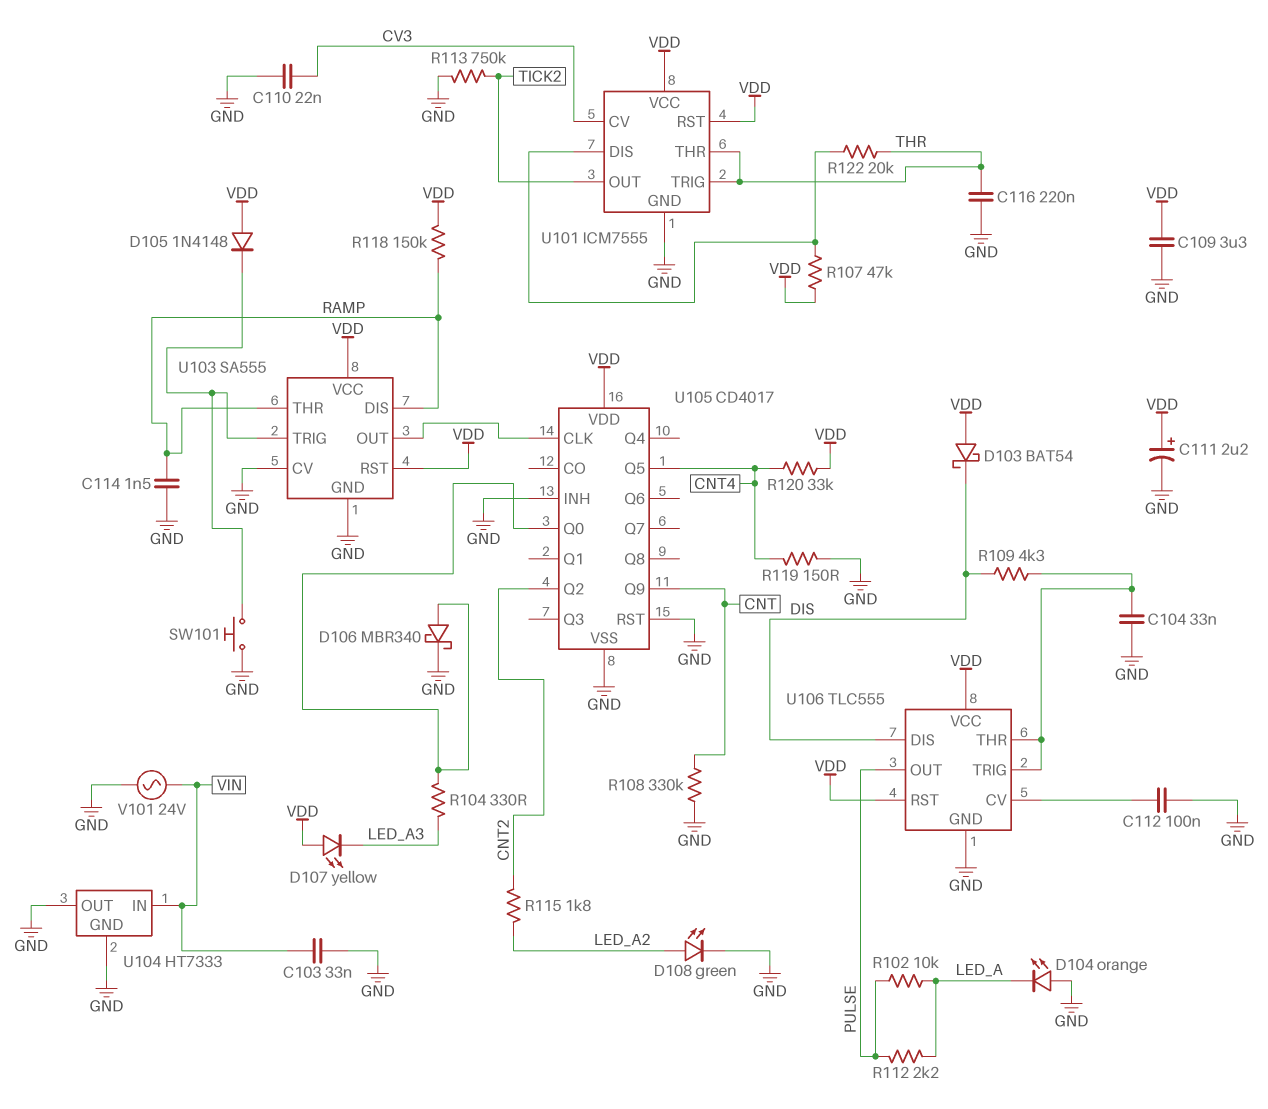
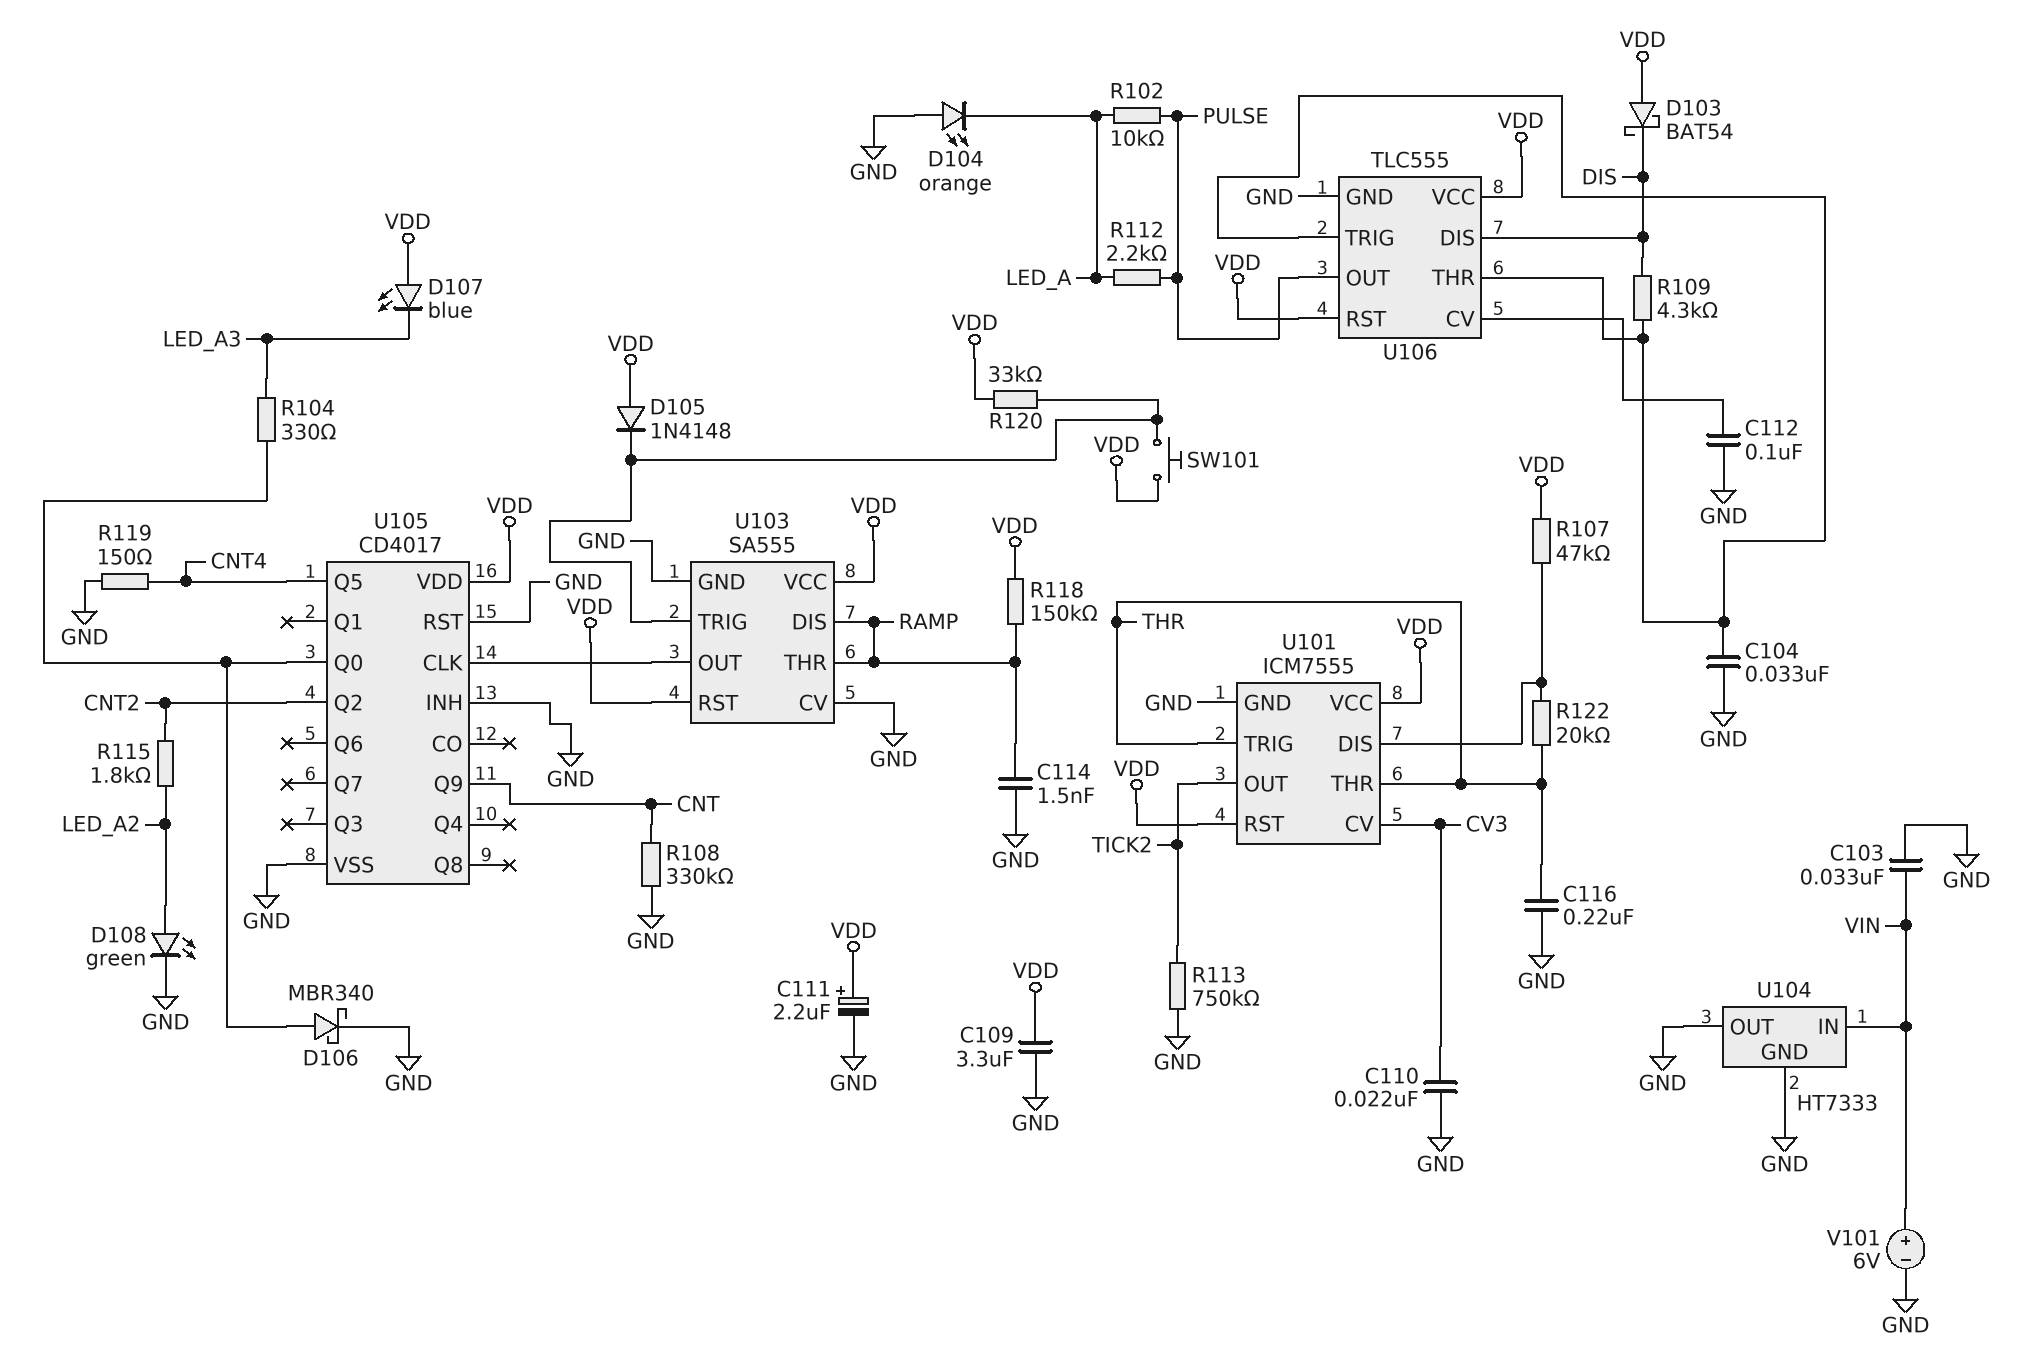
D107: LED yellow (A VDD, K LED_A3) -> LED blue (A VDD, K LED_A3)
R120: 33k (CNT4, VDD) -> 33k (U103/TRIG, VDD)
SW101: button (GND, U103/TRIG) -> button (U103/TRIG, VDD)
V101: AC 24V (GND, VIN) -> 6V (plus VIN, minus GND)

